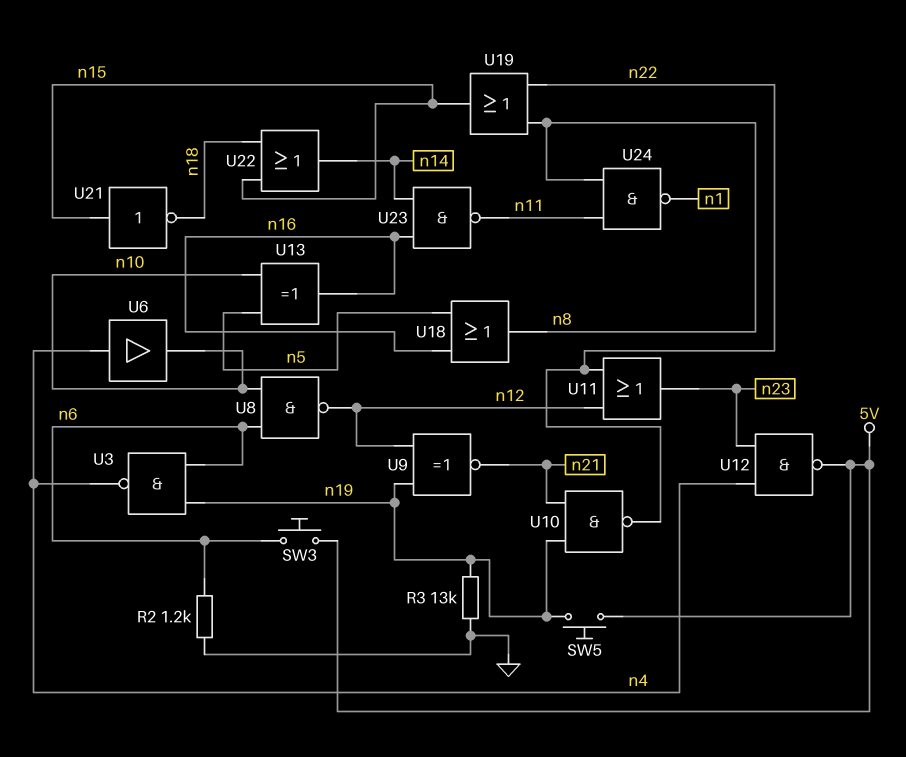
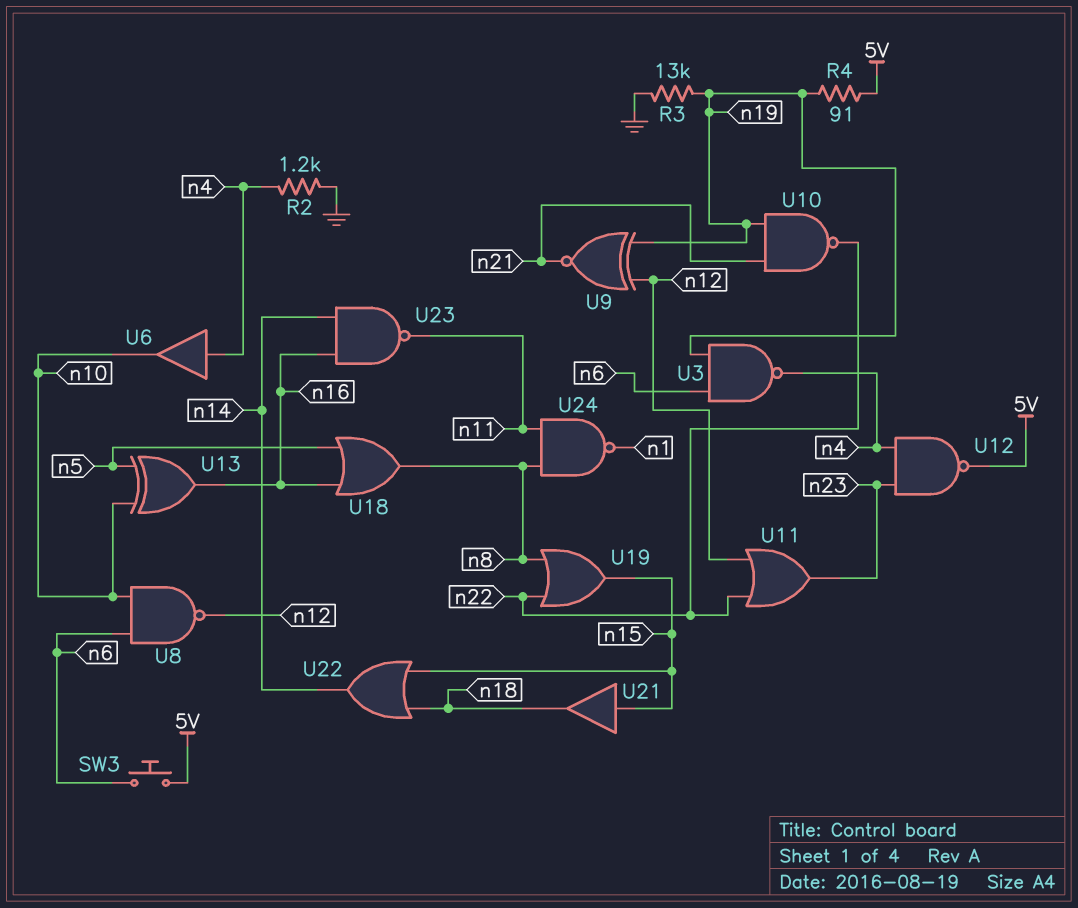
R2: 1.2k (GND, n6) -> 1.2k (GND, n4)
R4: none -> 91 (5V, n19)
SW5: button (5V, n19) -> none
U21: NOT (in n15, out n18) -> buffer (in n15, out n18)

